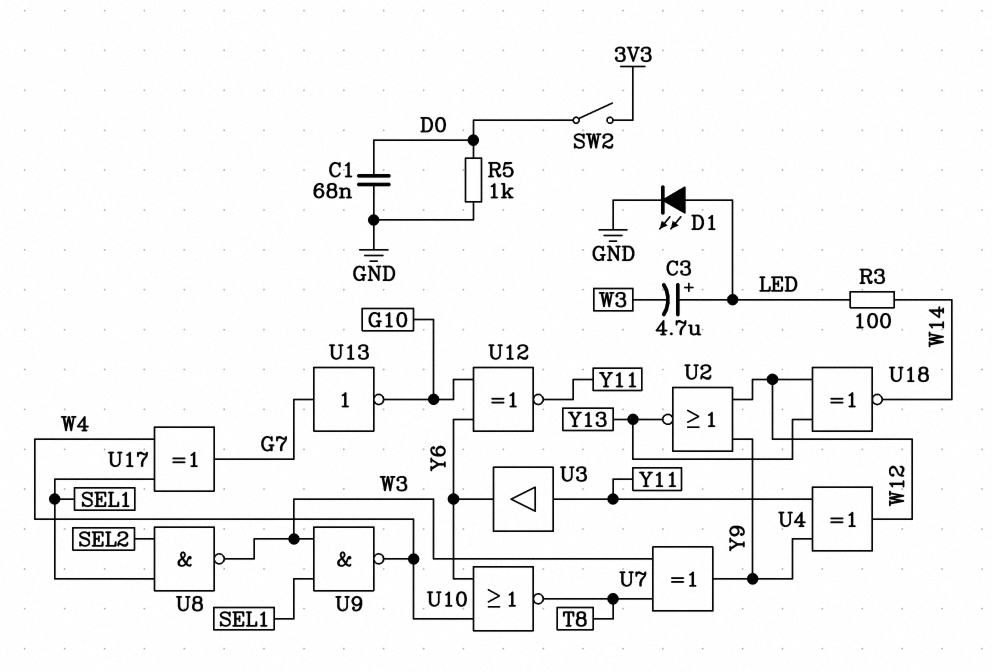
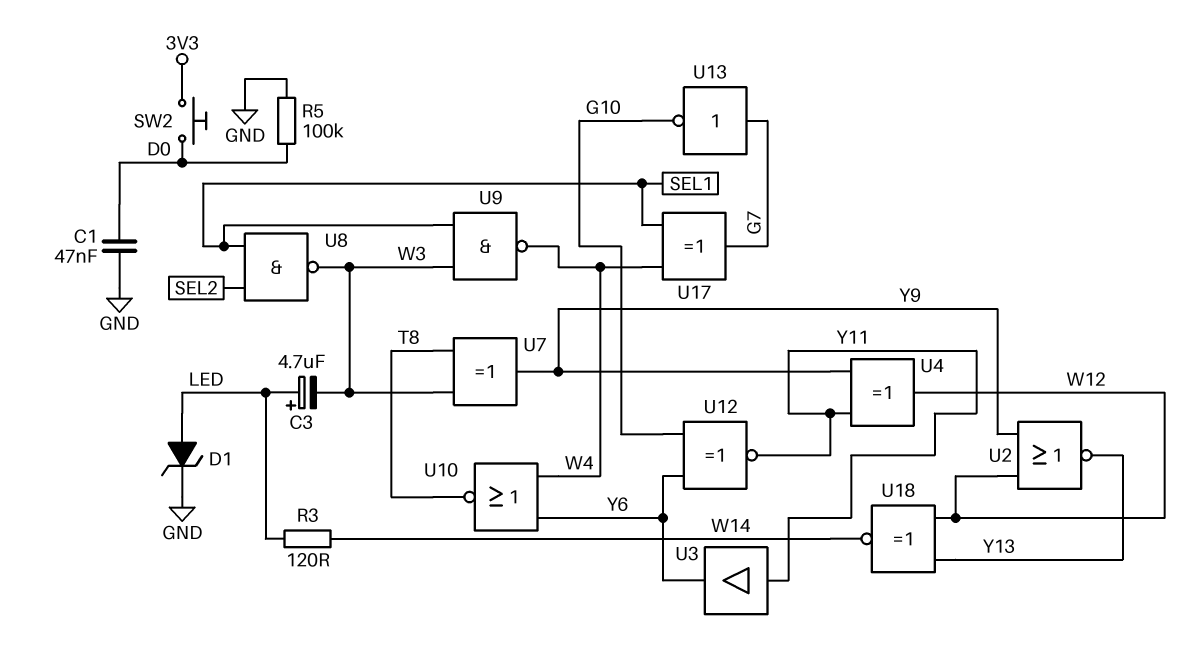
C1: 68nF (D0, GND) -> 47nF (D0, GND)
D1: LED (A LED, K GND) -> zener (A LED, K GND)
R3: 100 (LED, W14) -> 120 (LED, W14)
R5: 1k (D0, GND) -> 100k (D0, GND)
SW2: switch (3V3, D0) -> button (3V3, D0)

